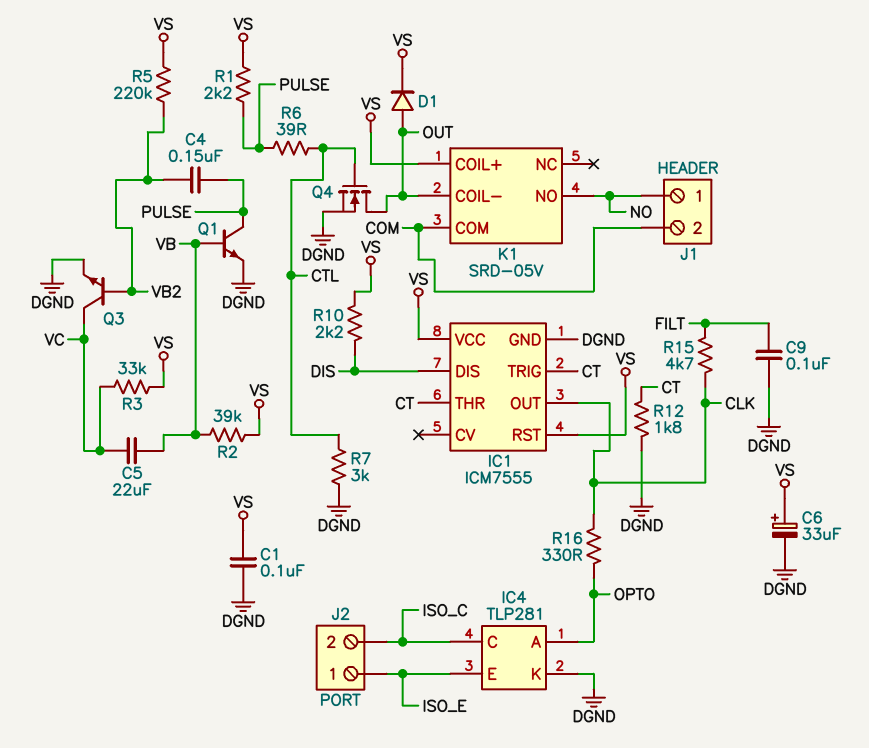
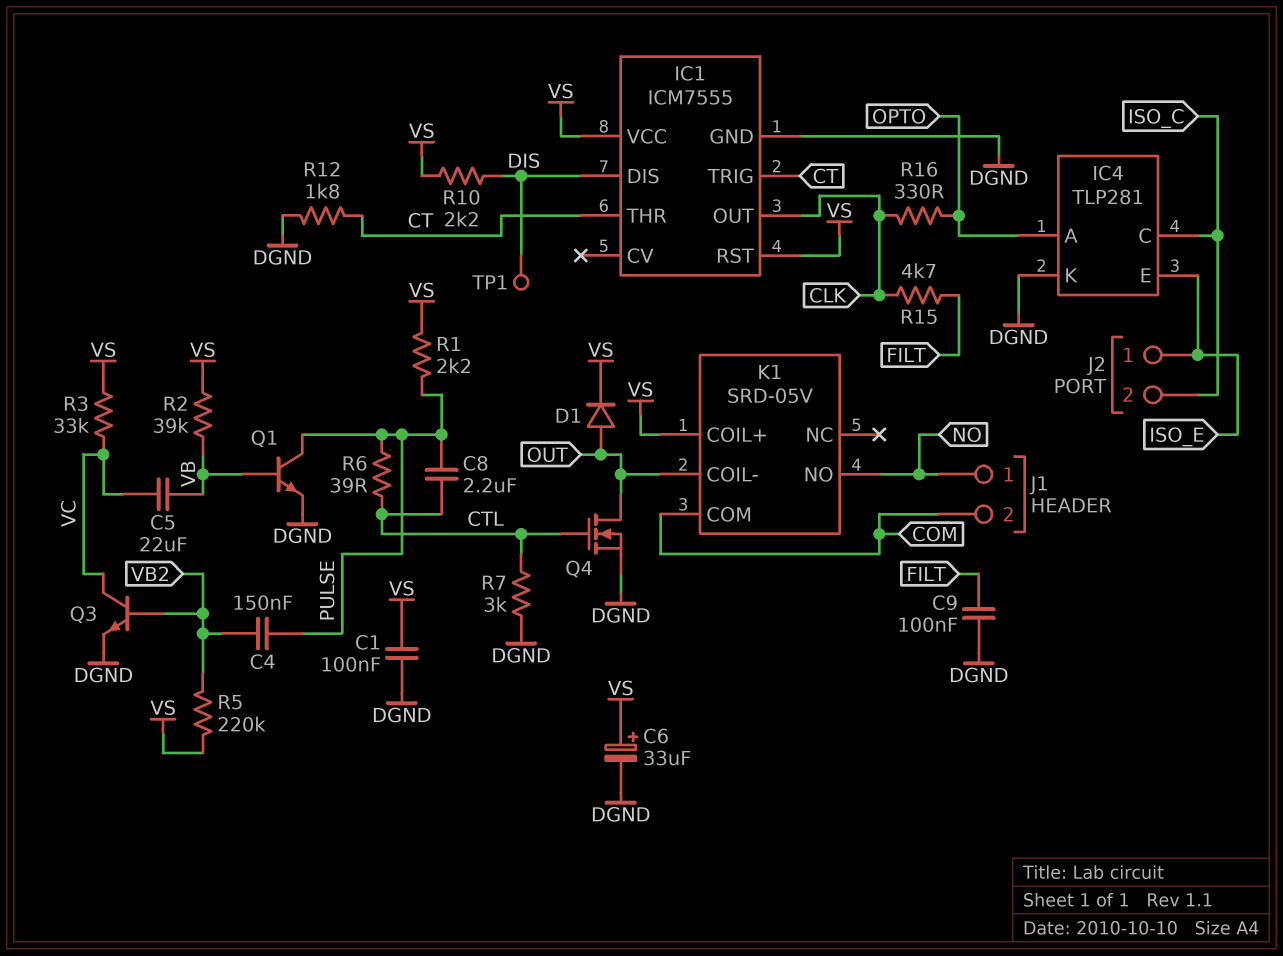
C8: none -> 2.2uF (CTL, PULSE)
TP1: none -> test point (DIS)

